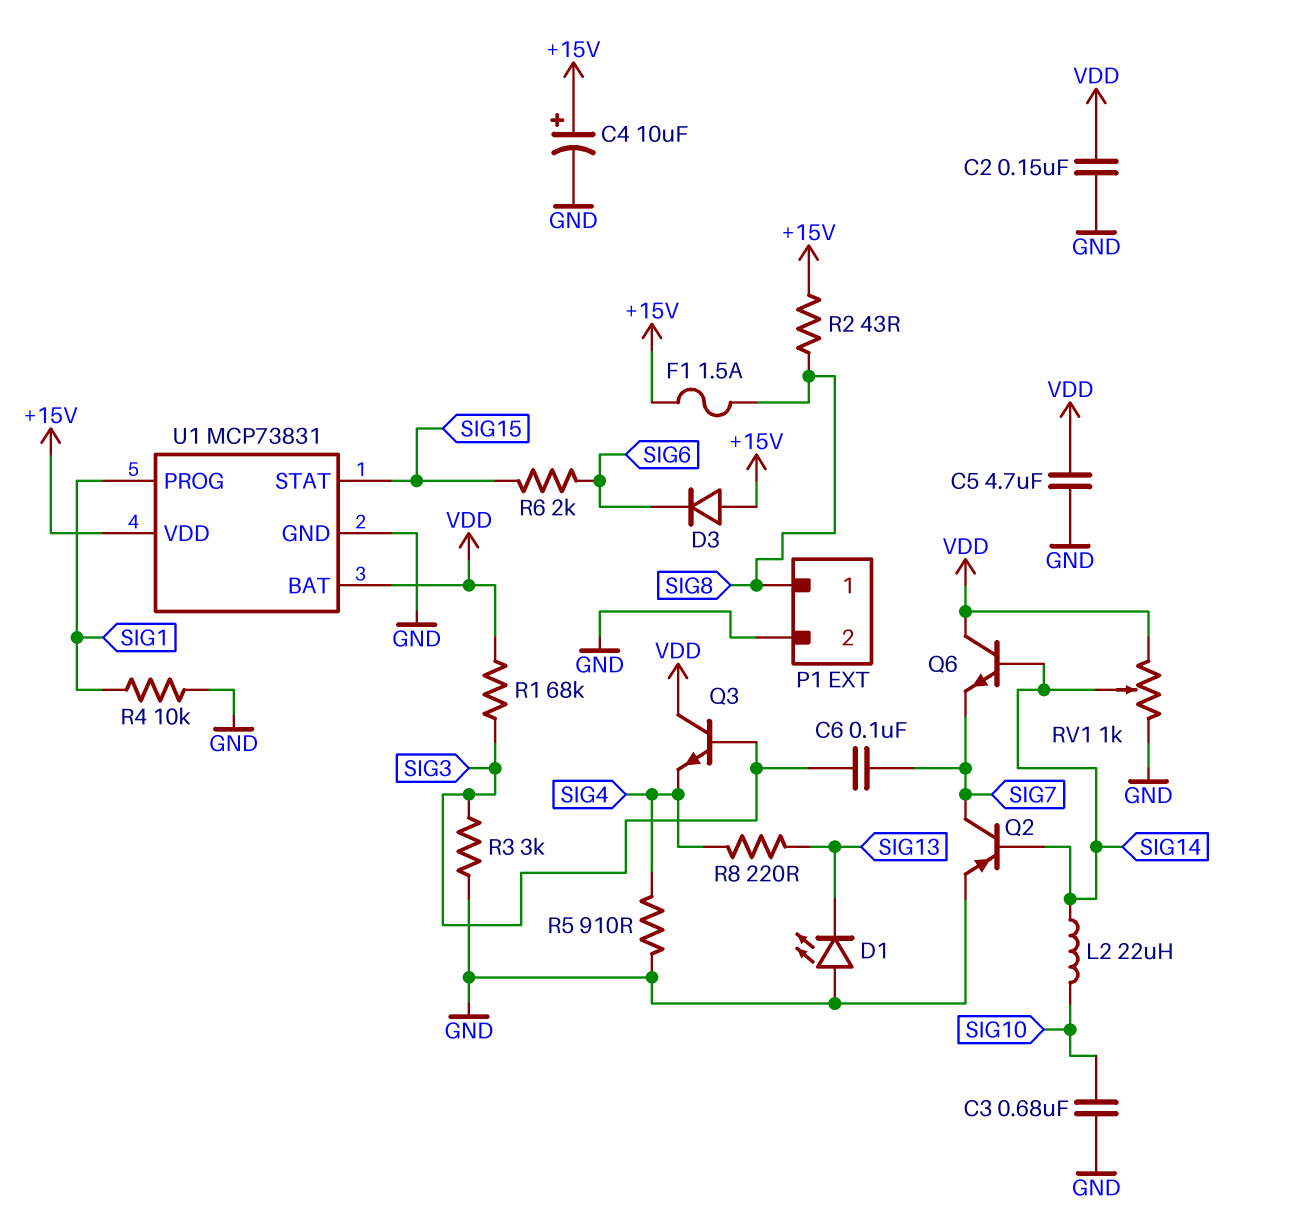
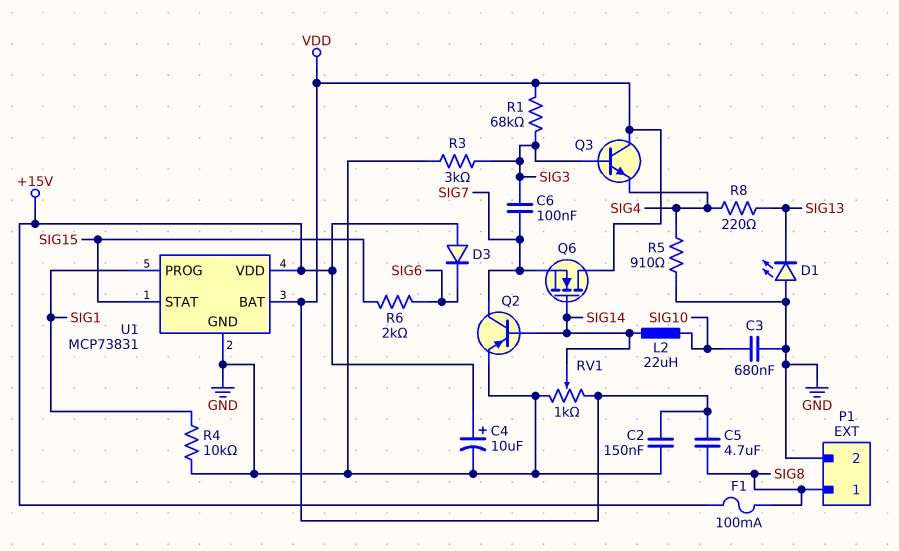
C5: 4.7uF (GND, VDD) -> 4.7uF (SIG8, VDD)
F1: 1.5A (+15V, SIG8) -> 100mA (+15V, SIG8)
Q6: NPN (B SIG14, C VDD, E SIG7) -> NMOS (G SIG14, D VDD, S SIG7)
R2: 43 (+15V, SIG8) -> none

